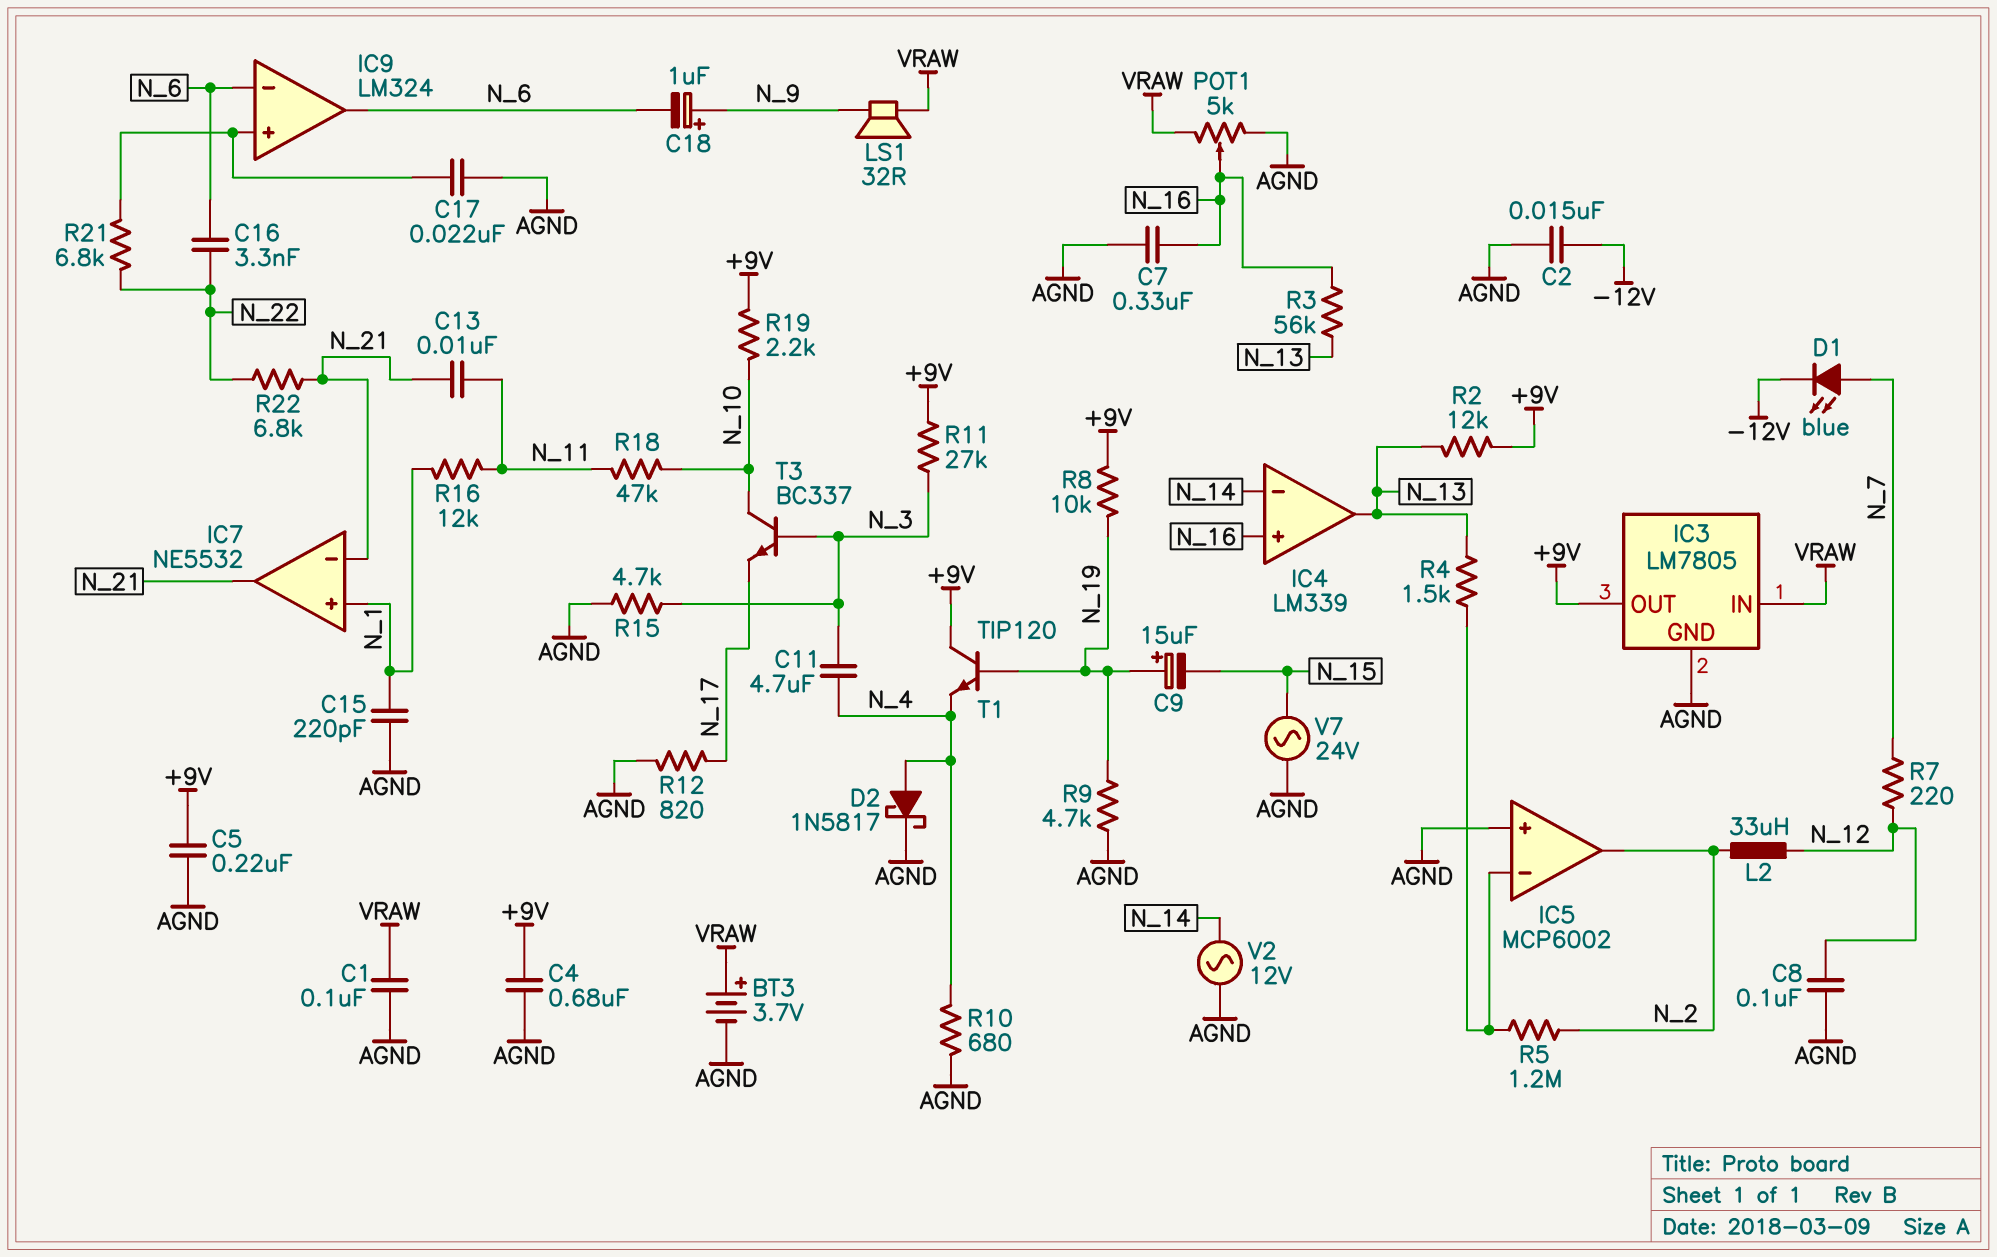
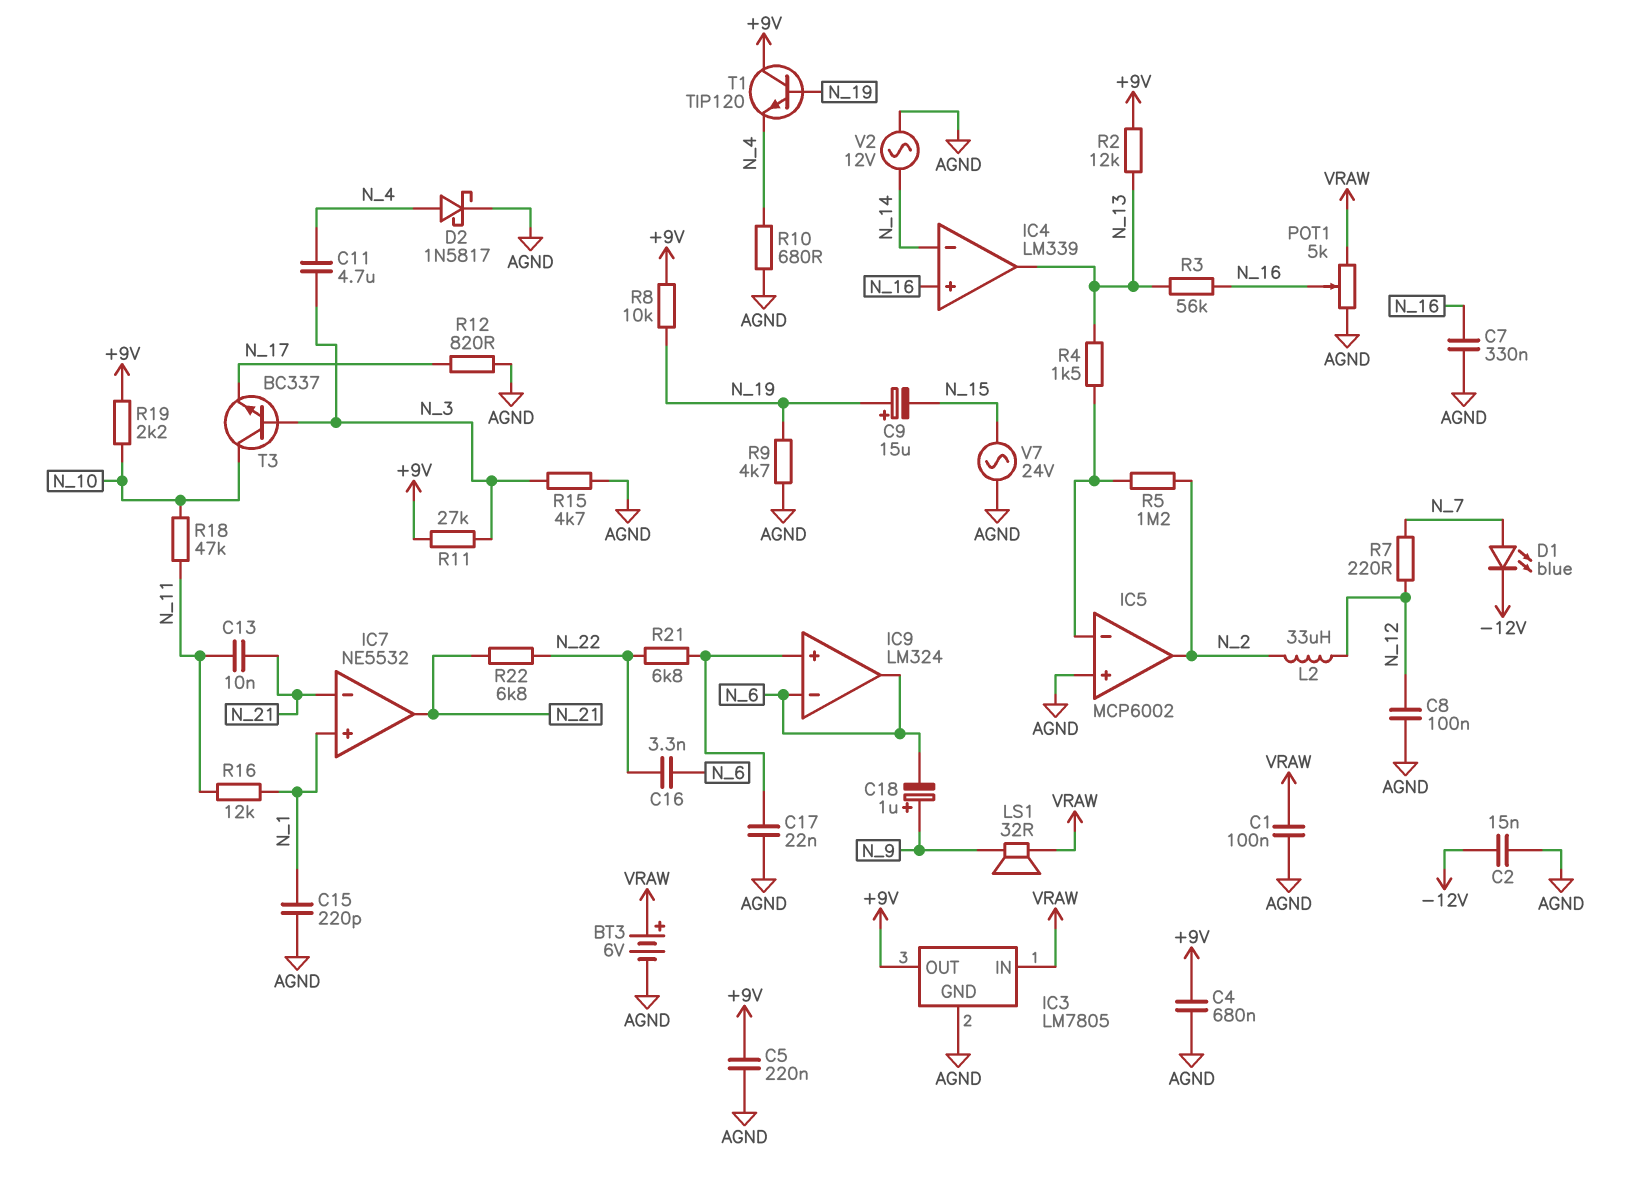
BT3: 3.7V (plus VRAW, minus AGND) -> 6V (plus VRAW, minus AGND)

